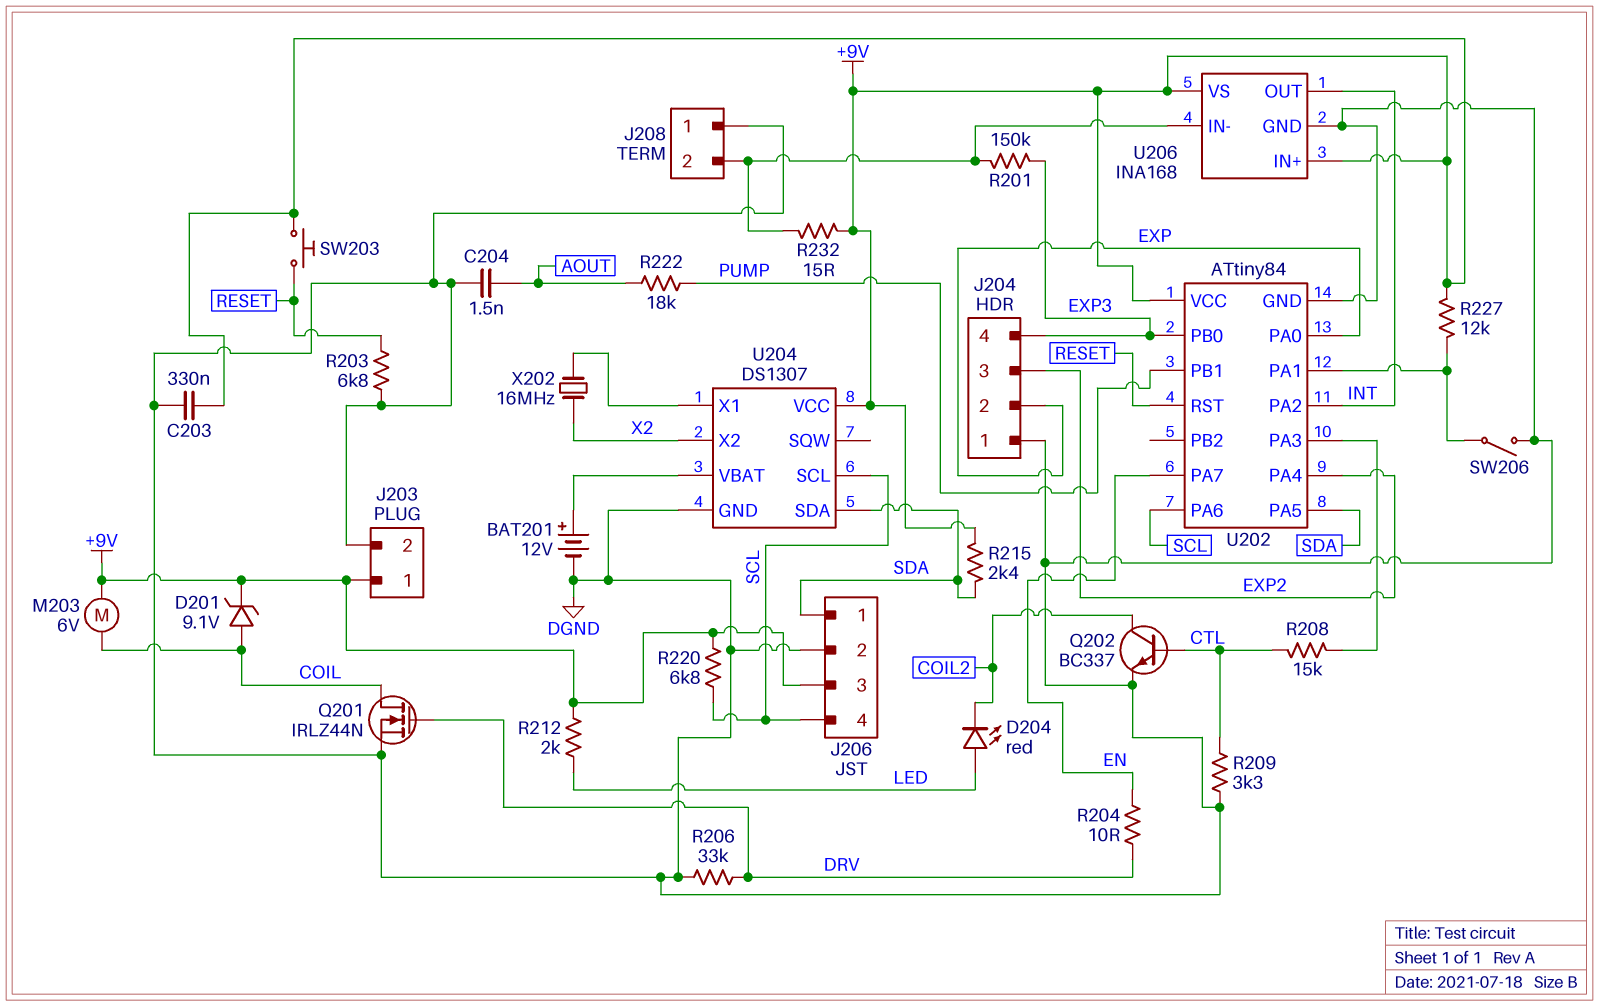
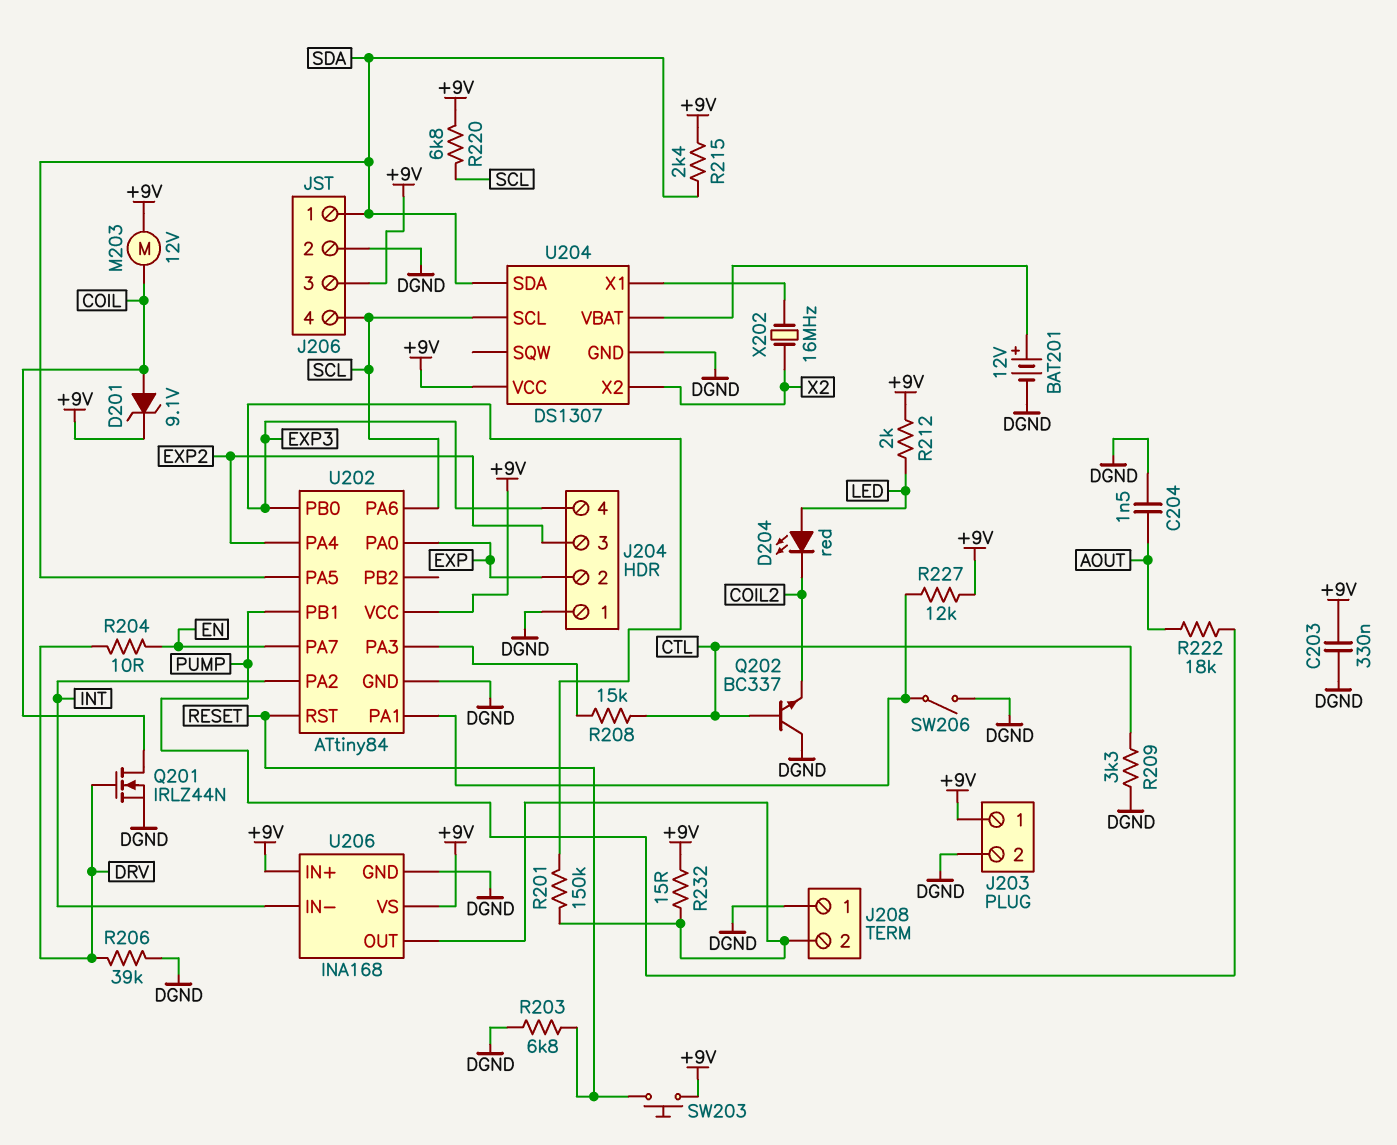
M203: motor 6V (+9V, COIL) -> motor 12V (+9V, COIL)
Q202: NPN BC337 (B CTL, C COIL2, E DGND) -> NPN BC337 (B CTL, C DGND, E COIL2)
R206: 33k (DGND, DRV) -> 39k (DGND, DRV)
U206 pin IN-: J208/2 -> INT
U206 pin OUT: INT -> J208/2

